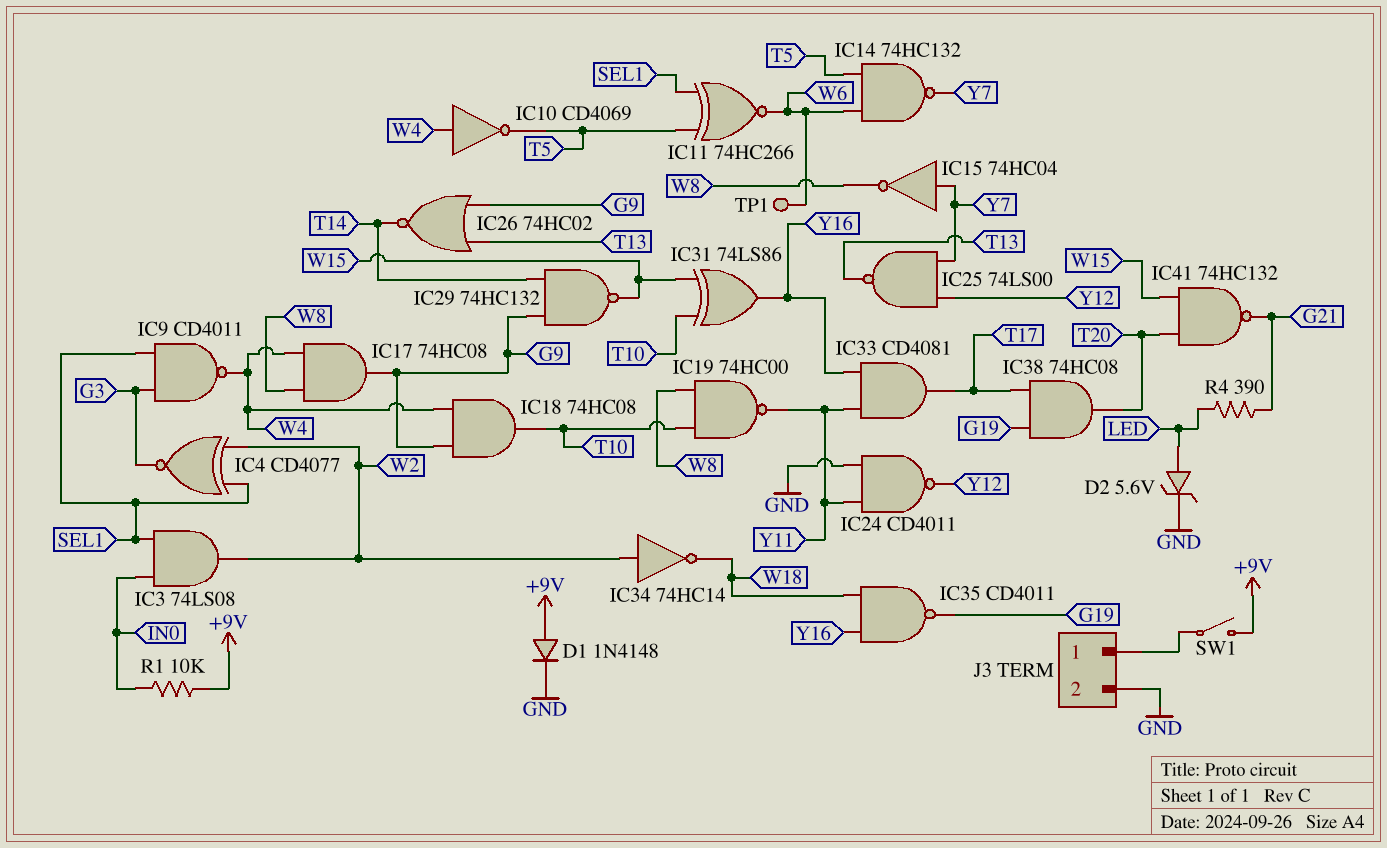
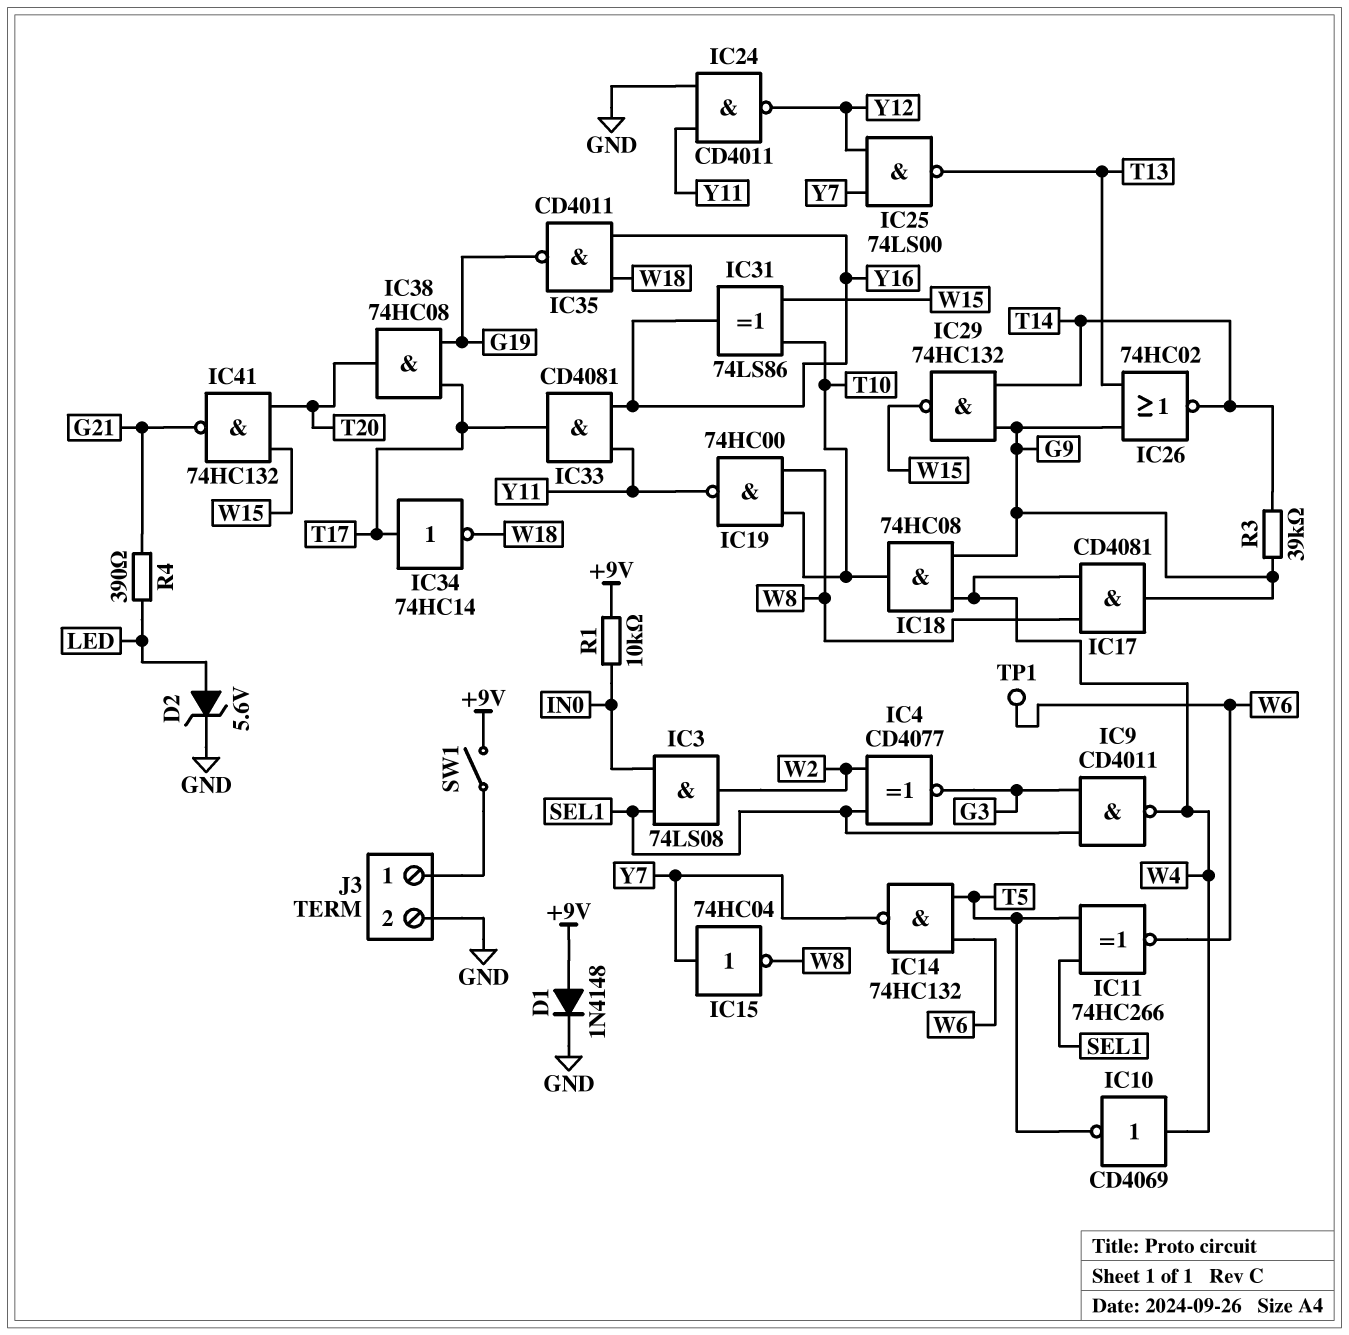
IC17: AND 74HC08 (in W4, in W8, out G9) -> AND CD4081 (in W4, in W8, out G9)
IC34: NOT 74HC14 (in W2, out W18) -> NOT 74HC14 (in T17, out W18)
R3: none -> 39k (G9, T14)

